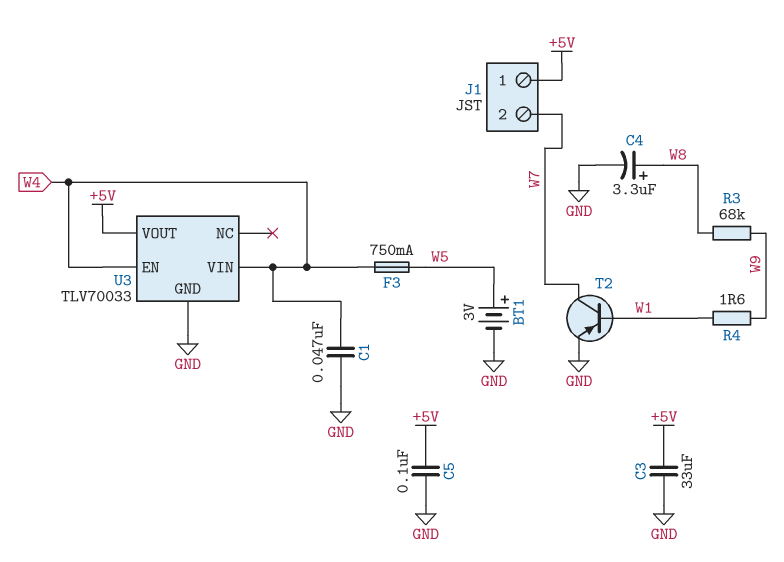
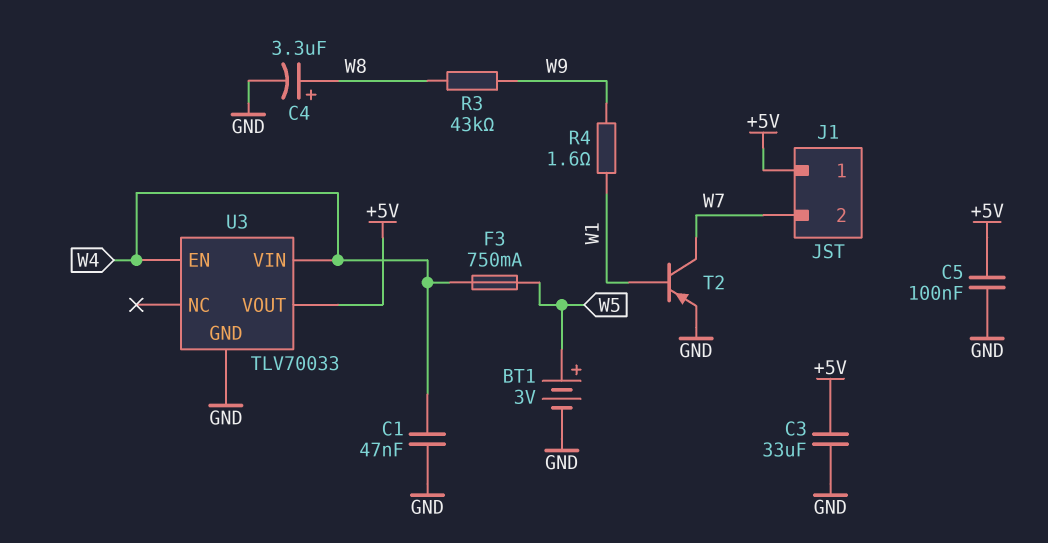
R3: 68k (W8, W9) -> 43k (W8, W9)

